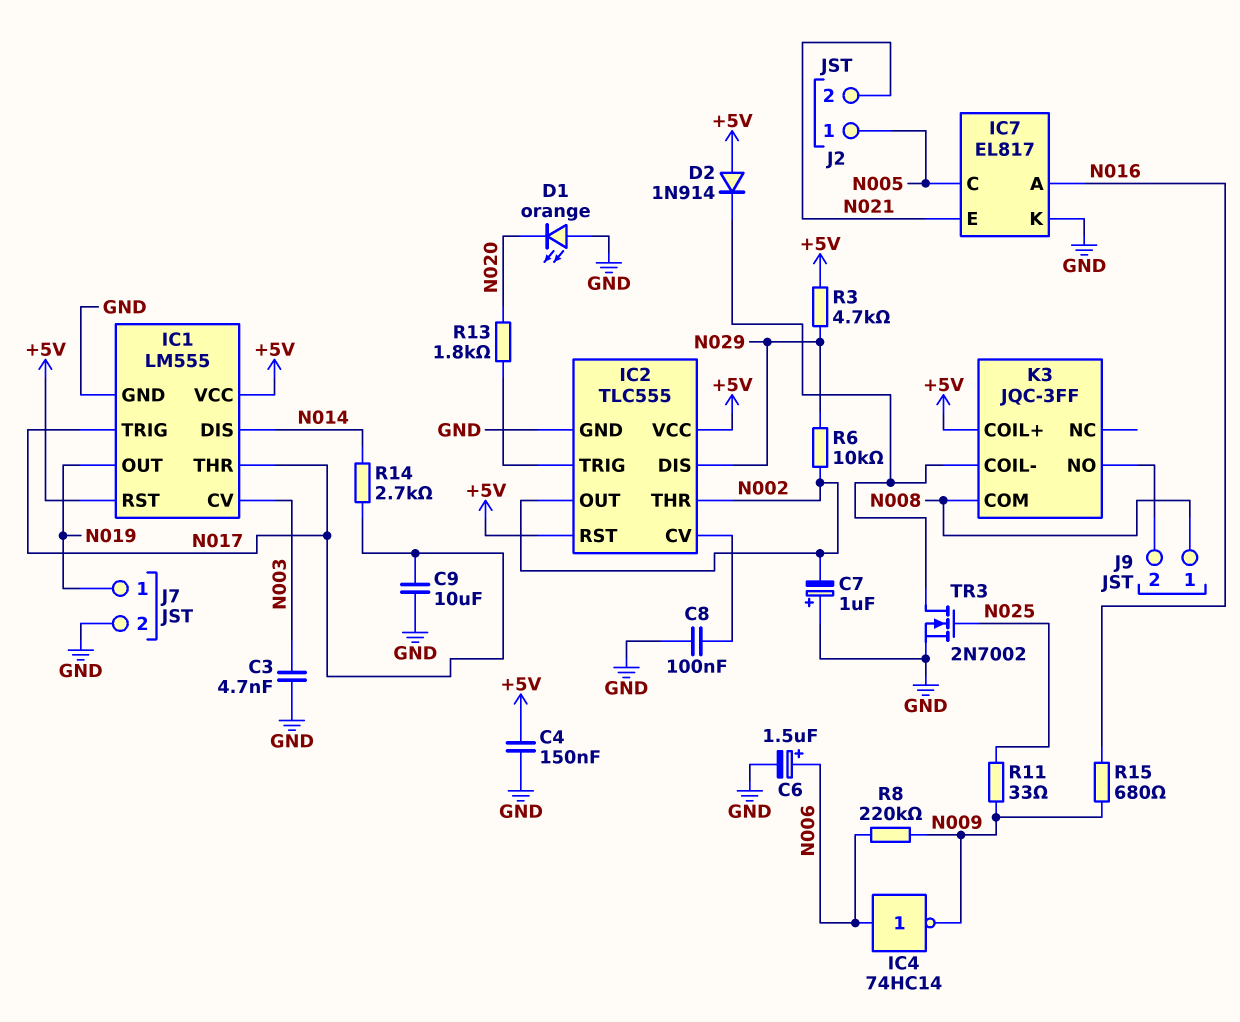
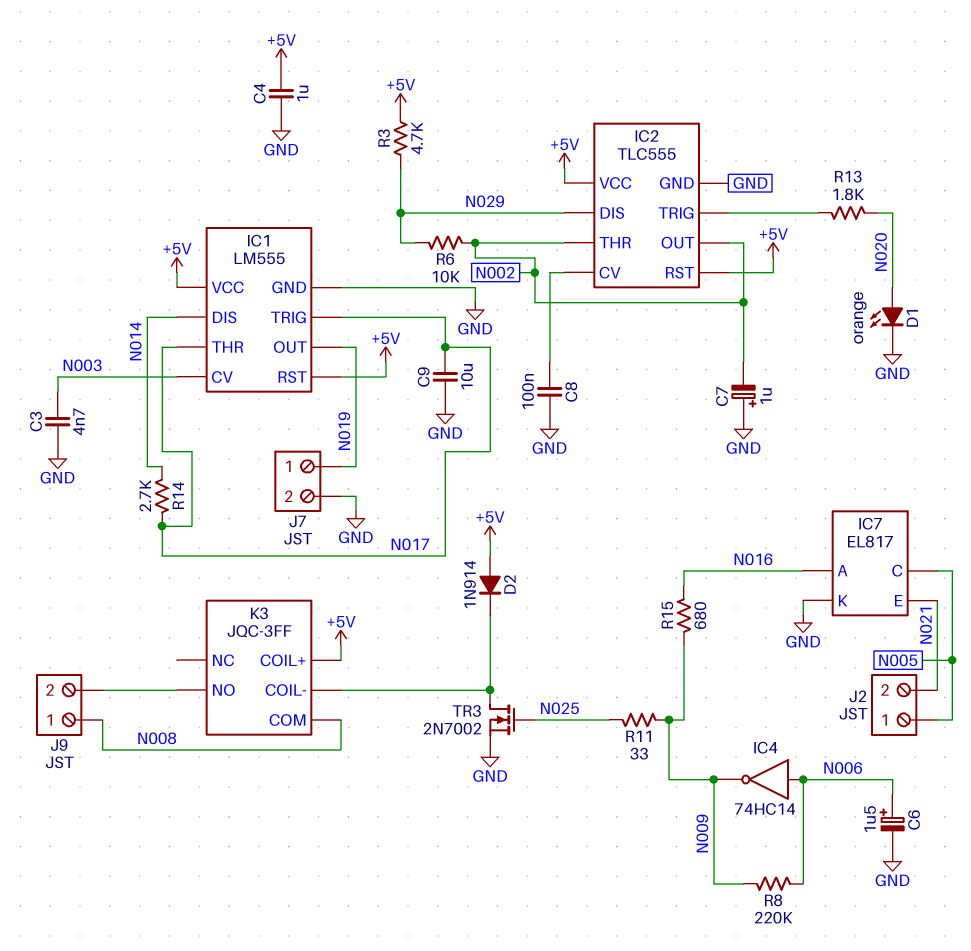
C4: 150nF (+5V, GND) -> 1uF (+5V, GND)
D1: LED orange (A GND, K N020) -> LED orange (A N020, K GND)

